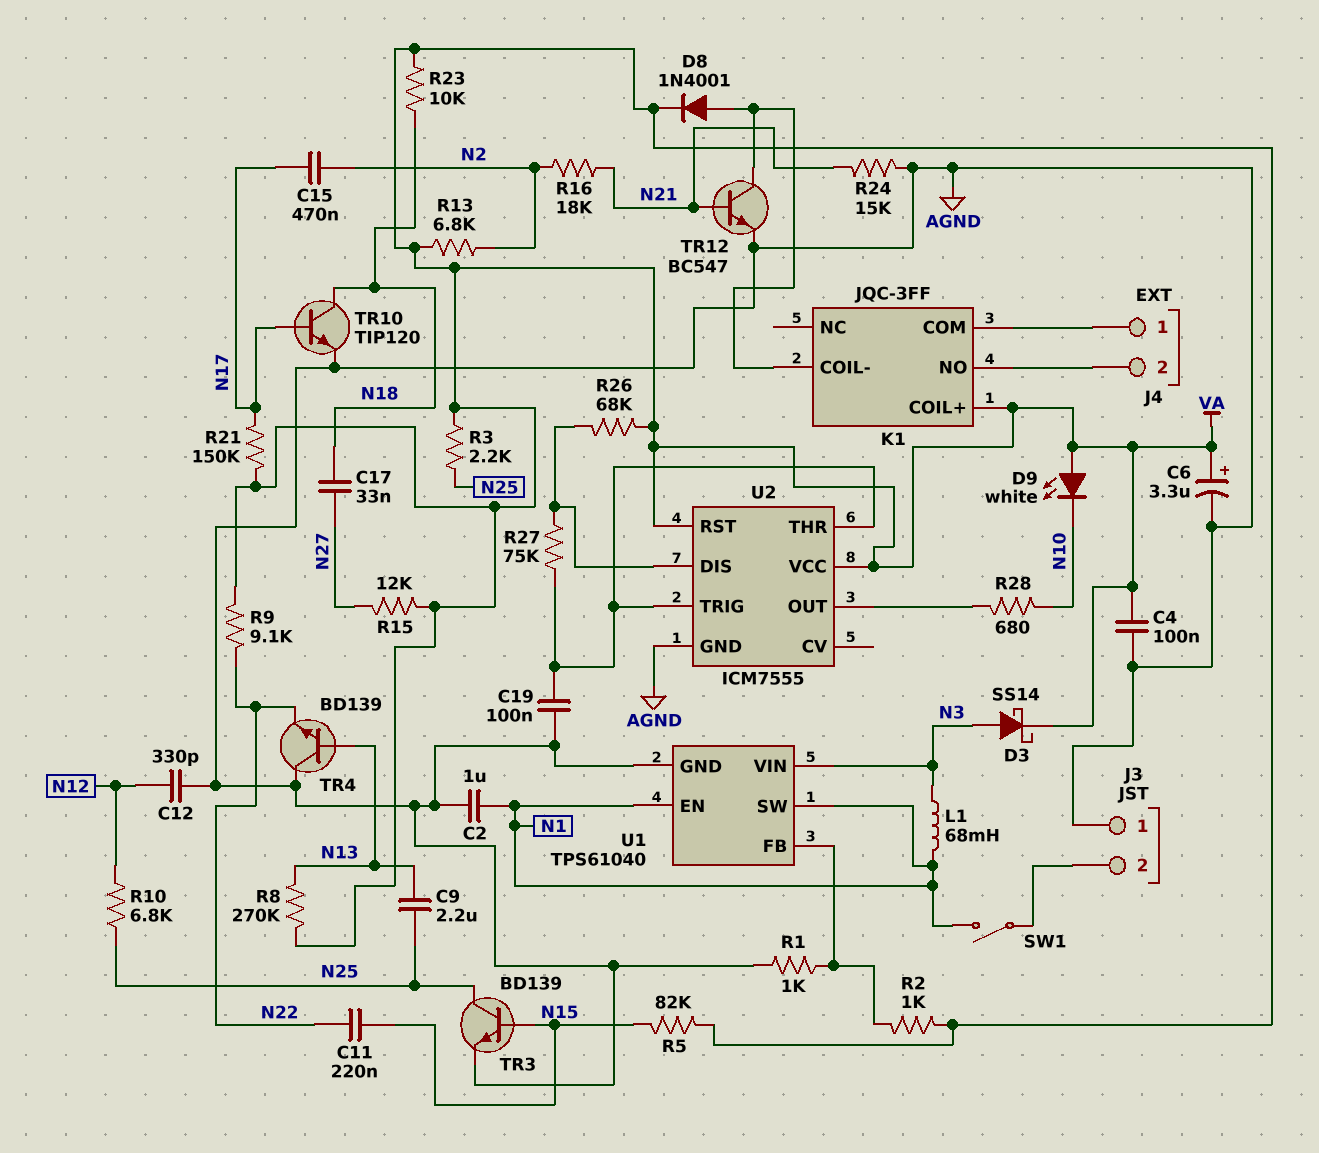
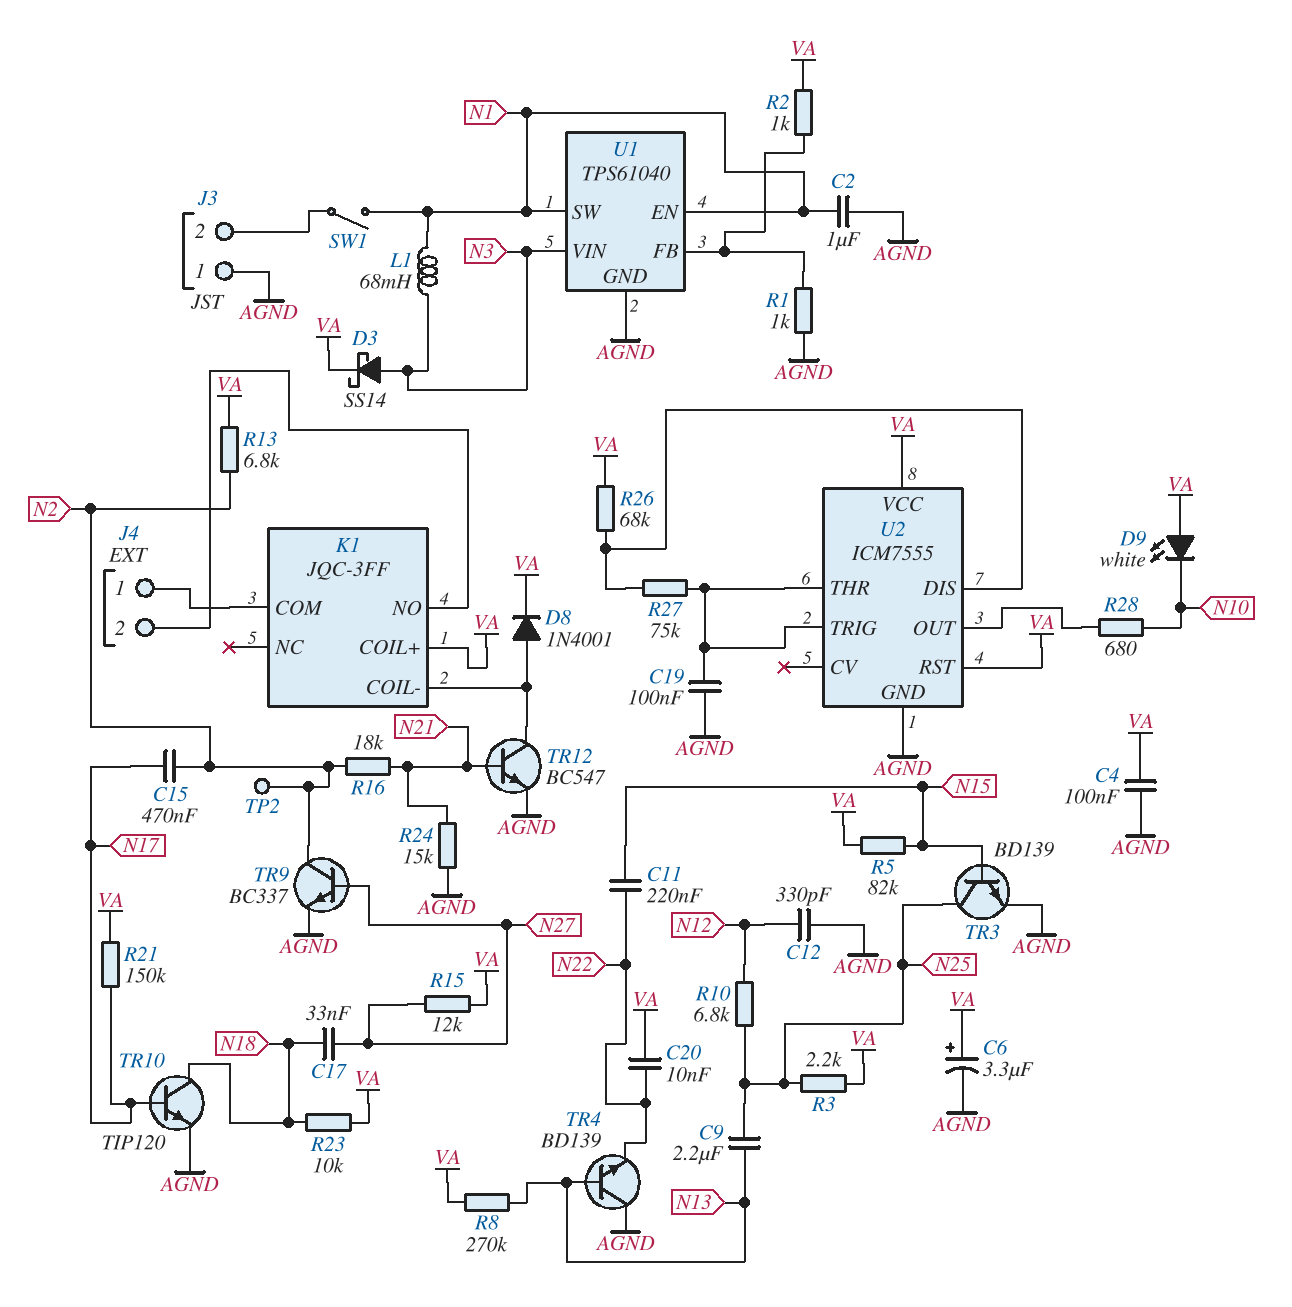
C20: none -> 10nF (N22, VA)
R9: 9.1k (N22, VA) -> none
TP2: none -> test point (N2)
TR9: none -> NPN BC337 (B N27, C N2, E AGND)

